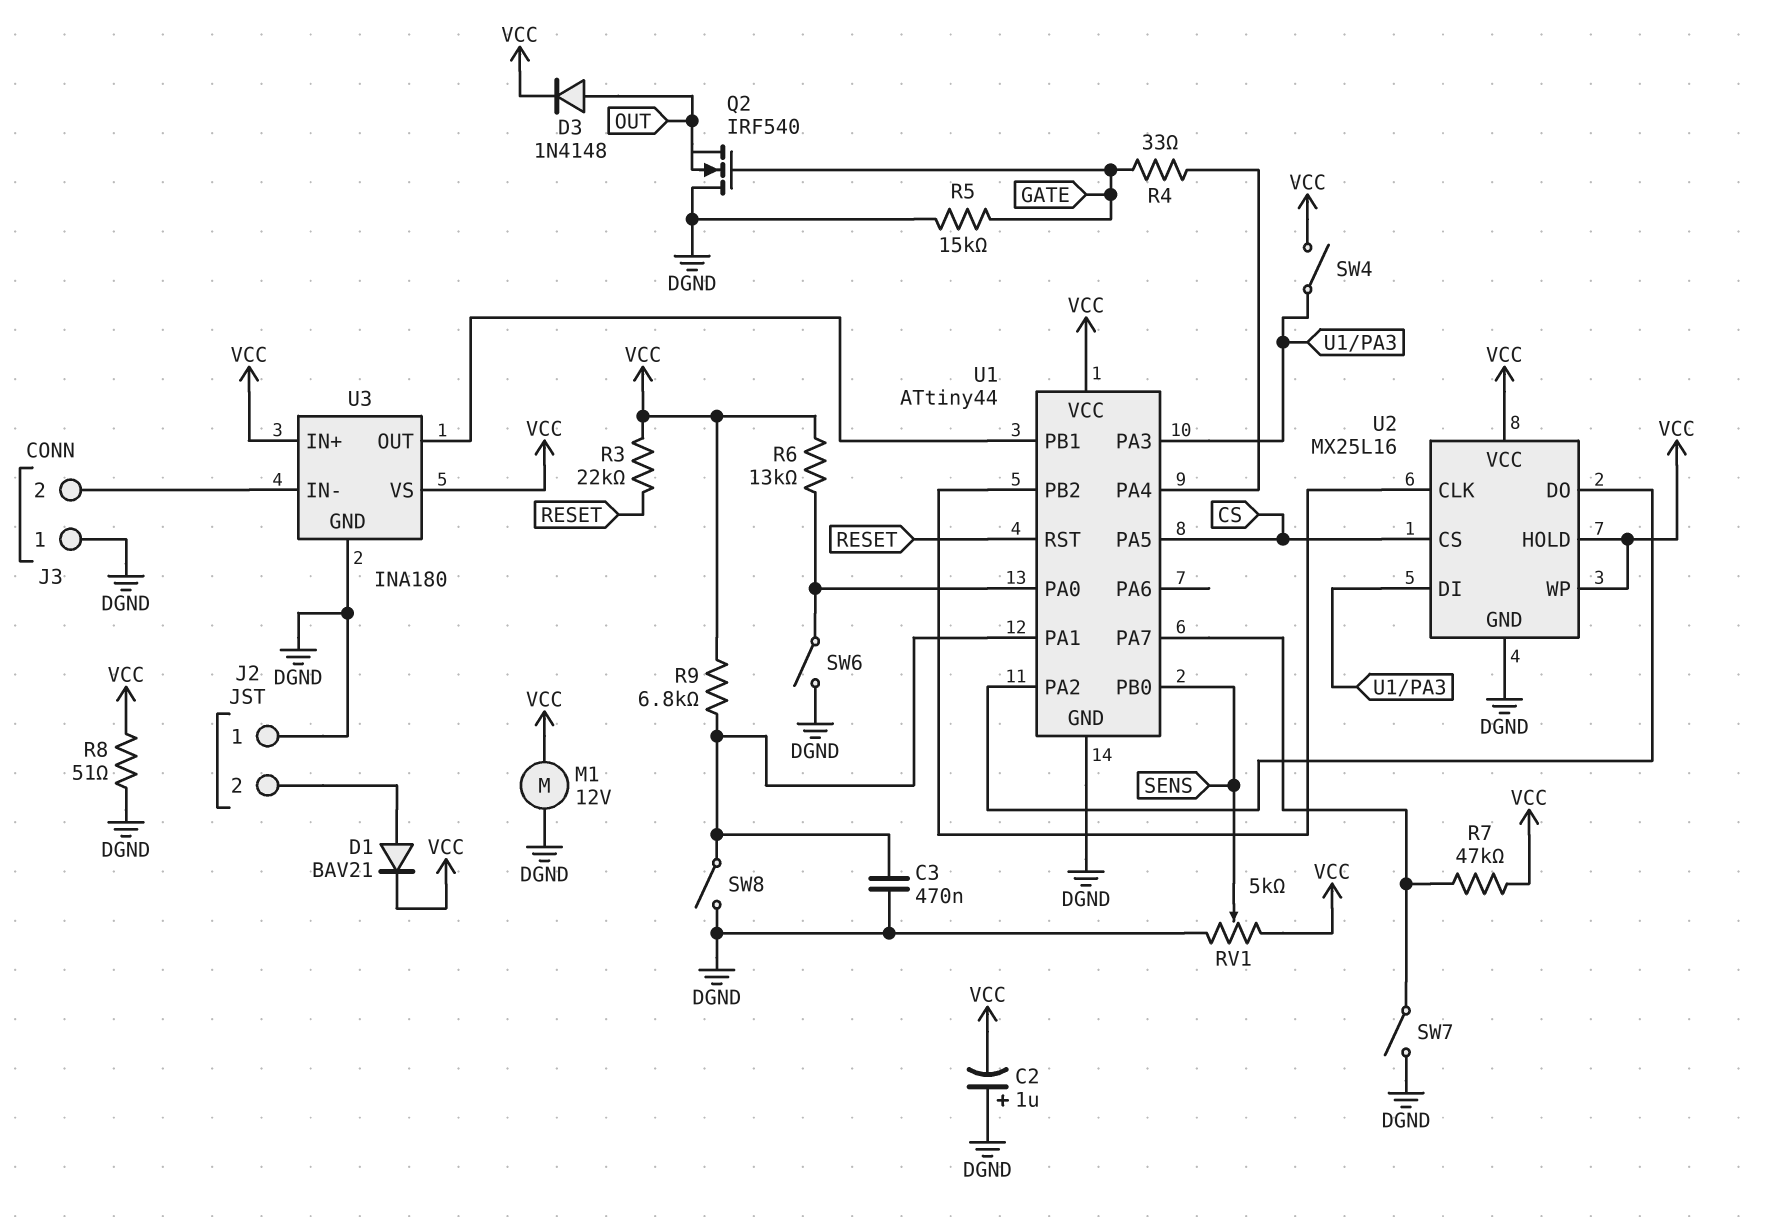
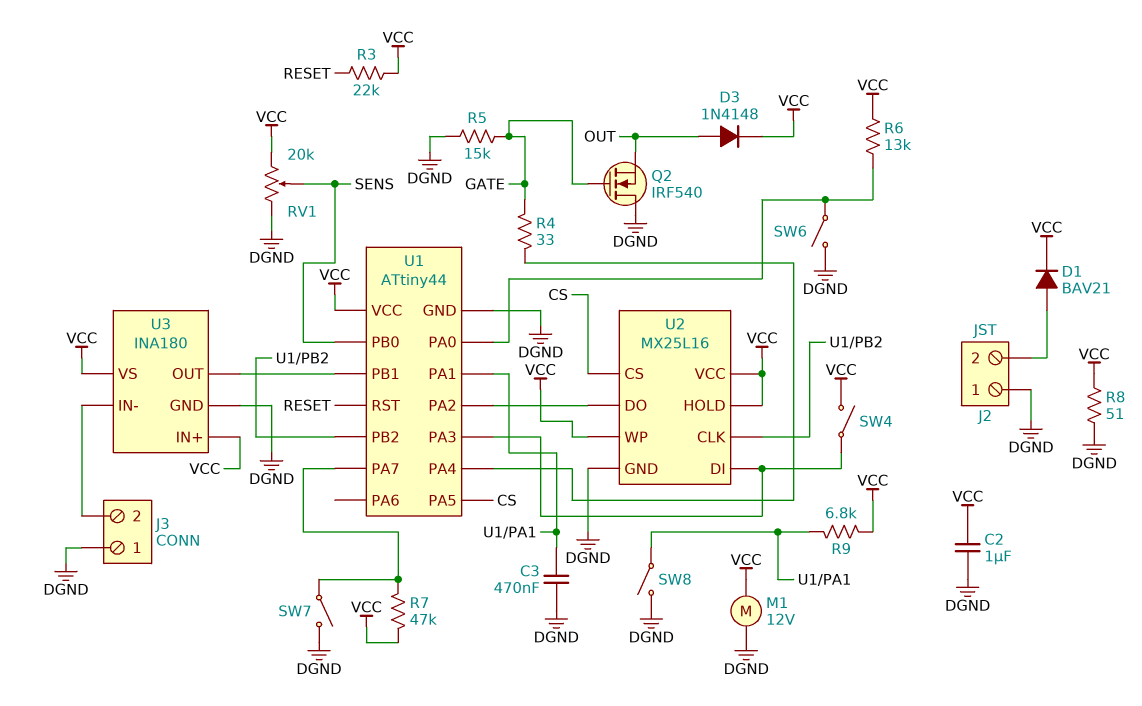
C2: 1uF (plus DGND, minus VCC) -> 1uF (DGND, VCC)
RV1: 5k (DGND, VCC, wiper SENS) -> 20k (DGND, VCC, wiper SENS)

